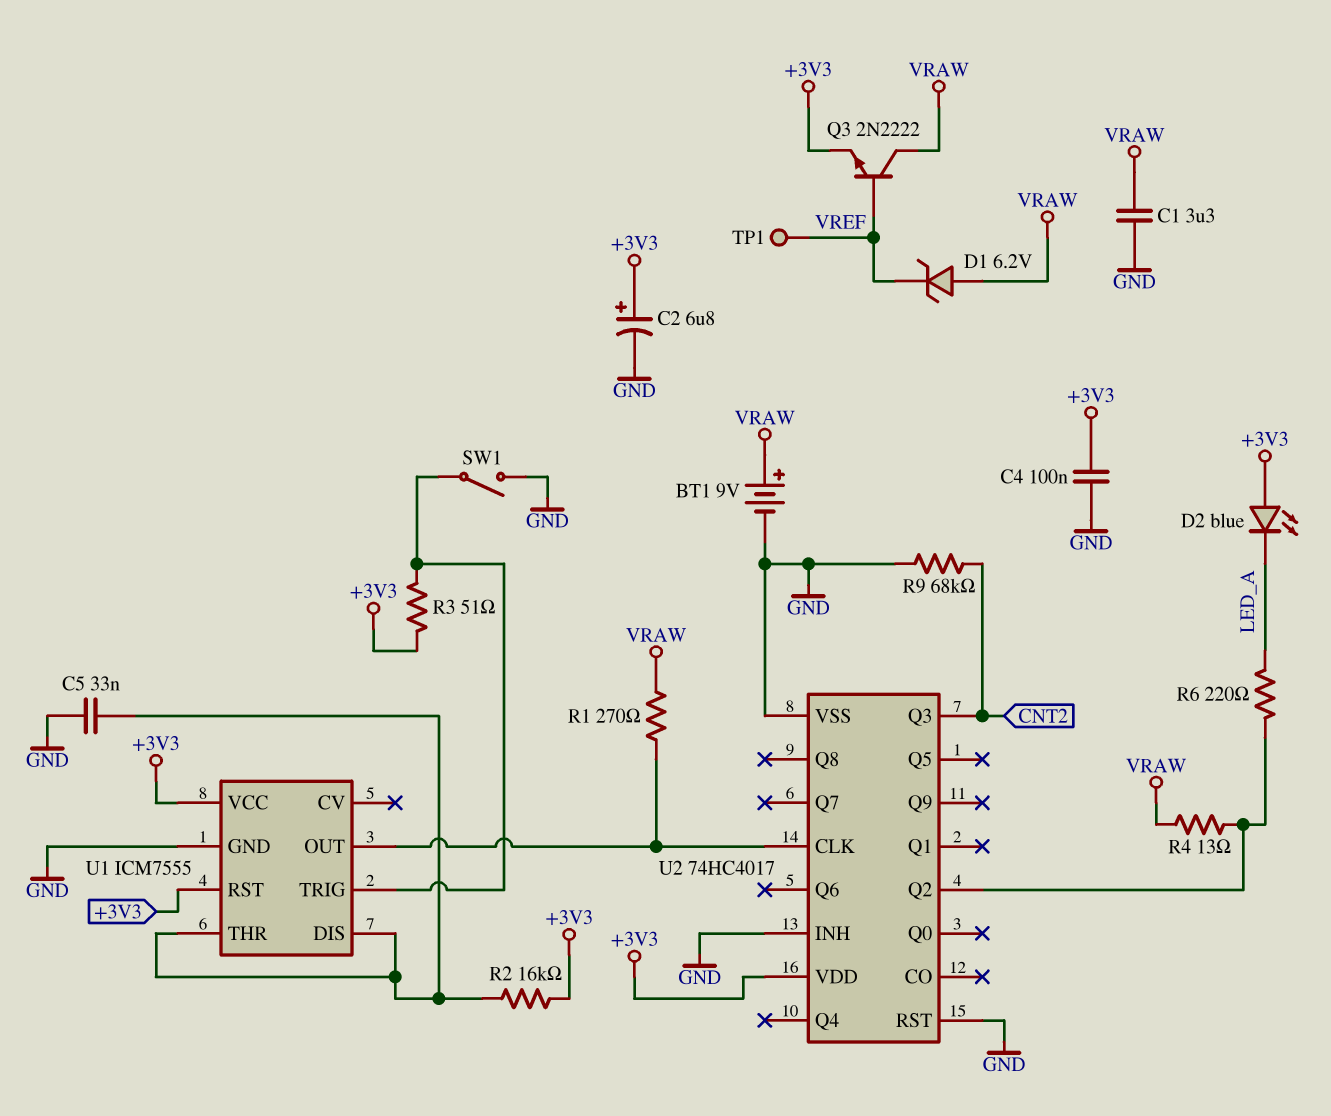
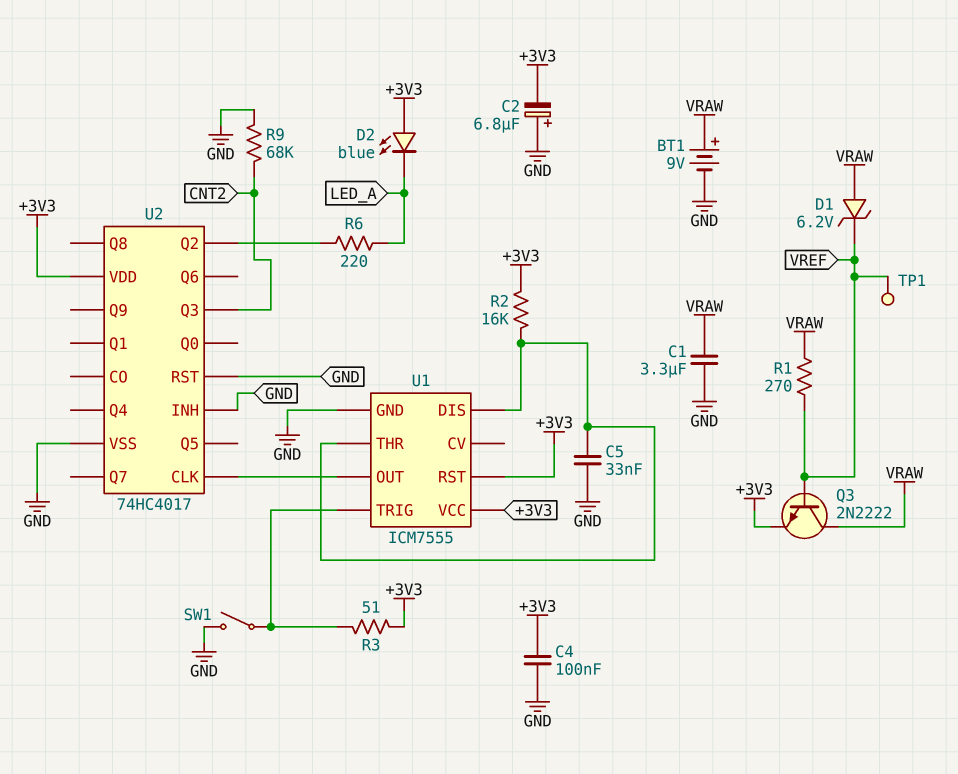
C2: 6.8uF (plus +3V3, minus GND) -> 6.8uF (plus GND, minus +3V3)
R1: 270 (U1/OUT, VRAW) -> 270 (VRAW, VREF)
R4: 13 (U2/Q2, VRAW) -> none

